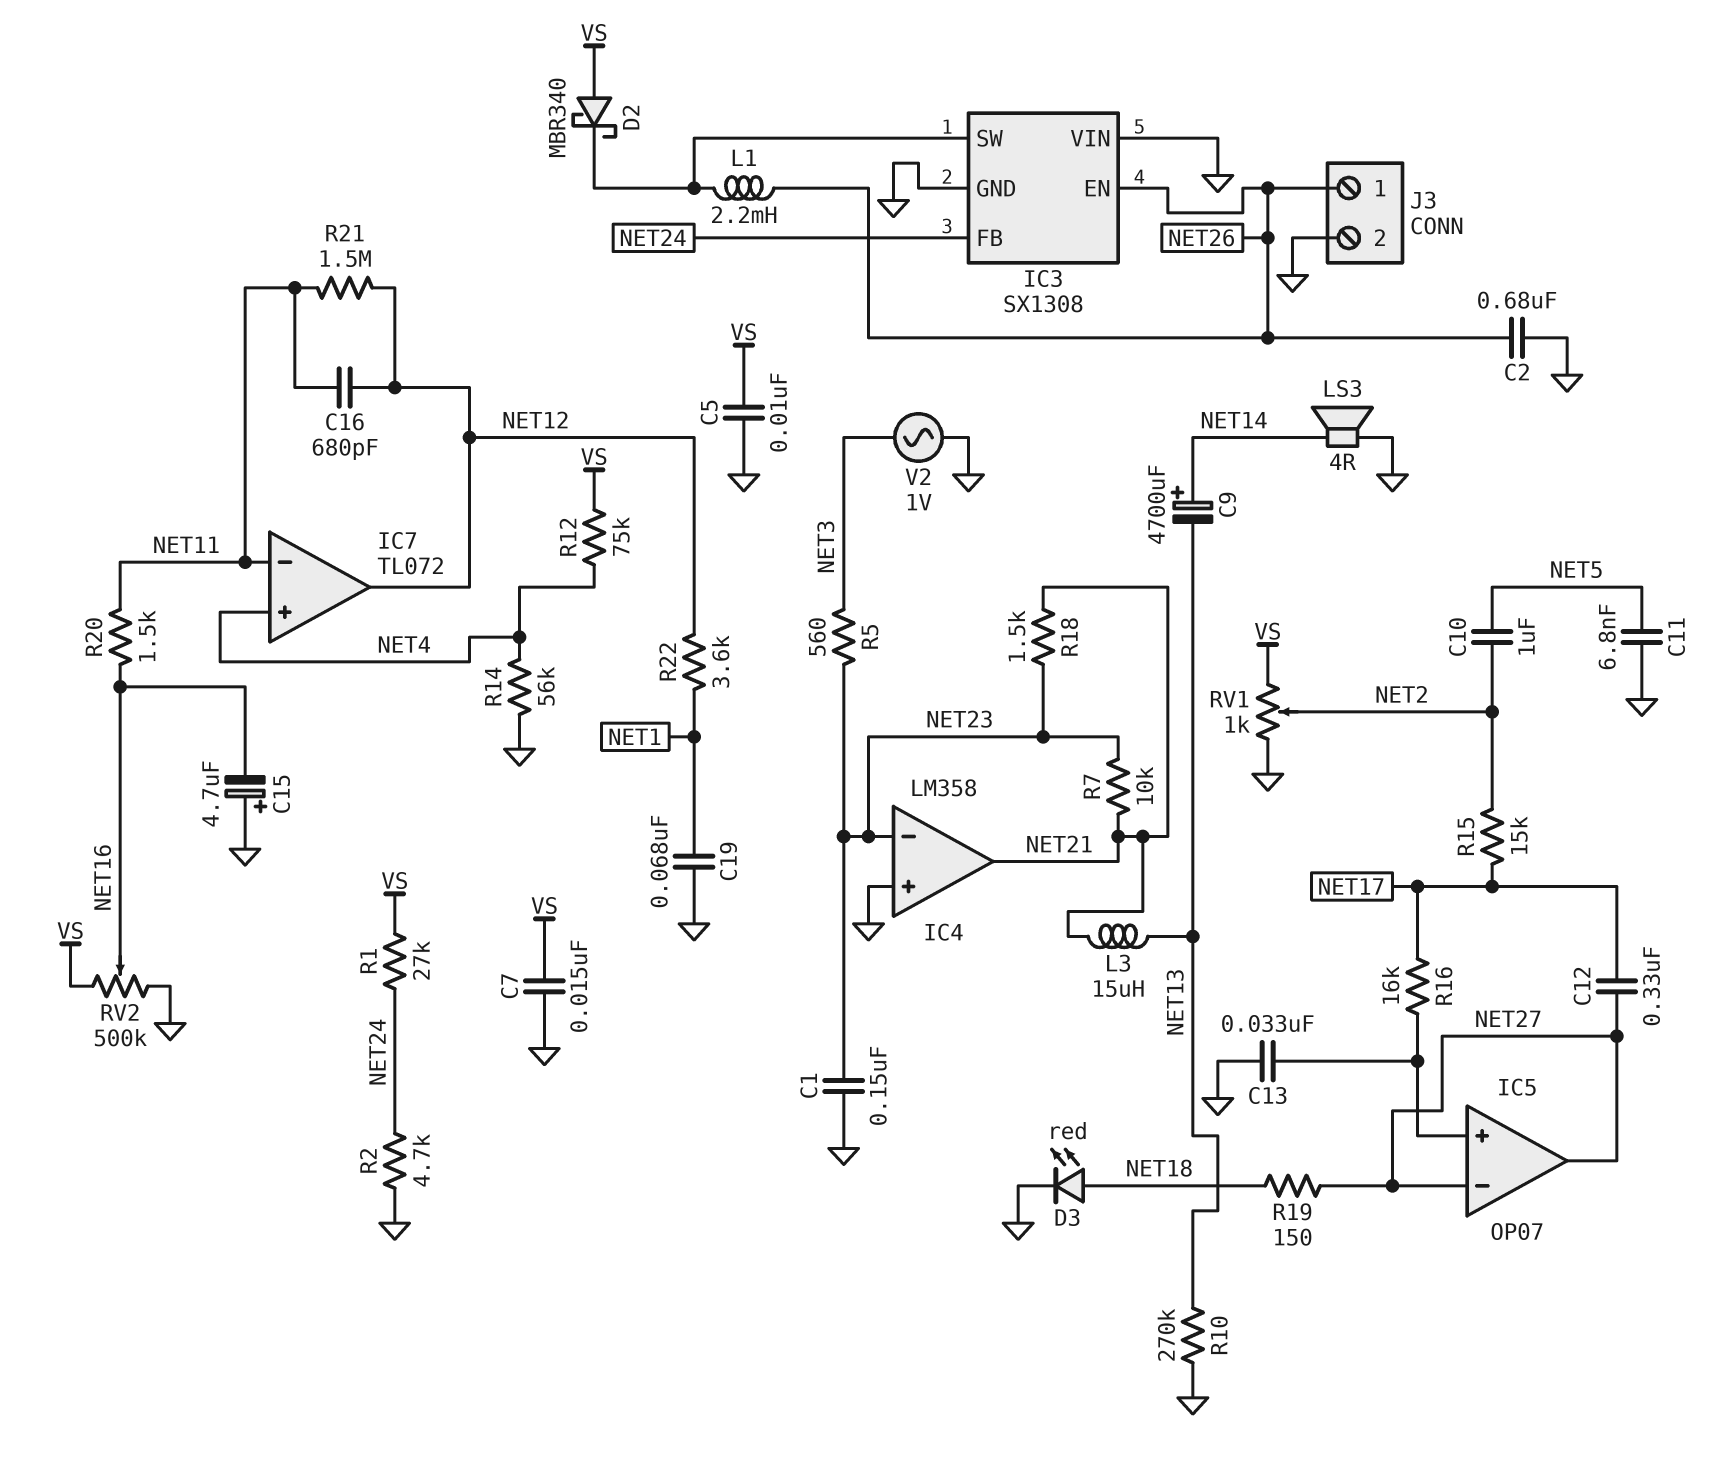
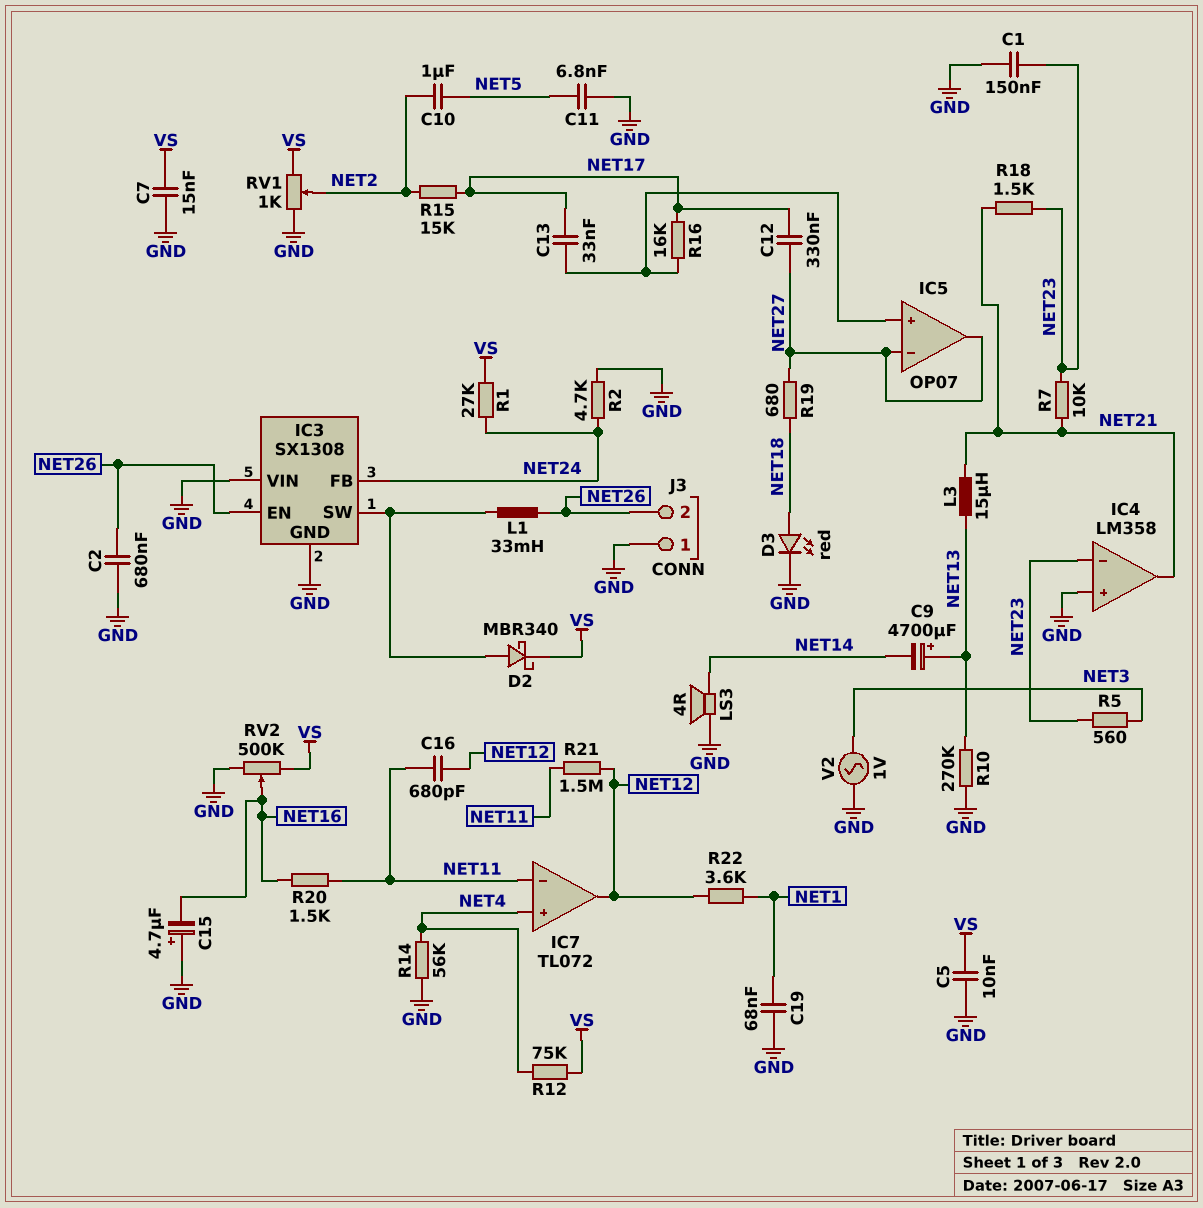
C9: 4700uF (plus NET14, minus NET13) -> 4700uF (plus NET13, minus NET14)
C13: 33nF (GND, IC5/in+) -> 33nF (IC5/in+, NET17)
D2: schottky MBR340 (A VS, K IC3/SW) -> schottky MBR340 (A IC3/SW, K VS)
J3 pin 1: NET26 -> GND
J3 pin 2: GND -> NET26
L1: 2.2mH (IC3/SW, NET26) -> 33mH (IC3/SW, NET26)
R19: 150 (NET18, NET27) -> 680 (NET18, NET27)

